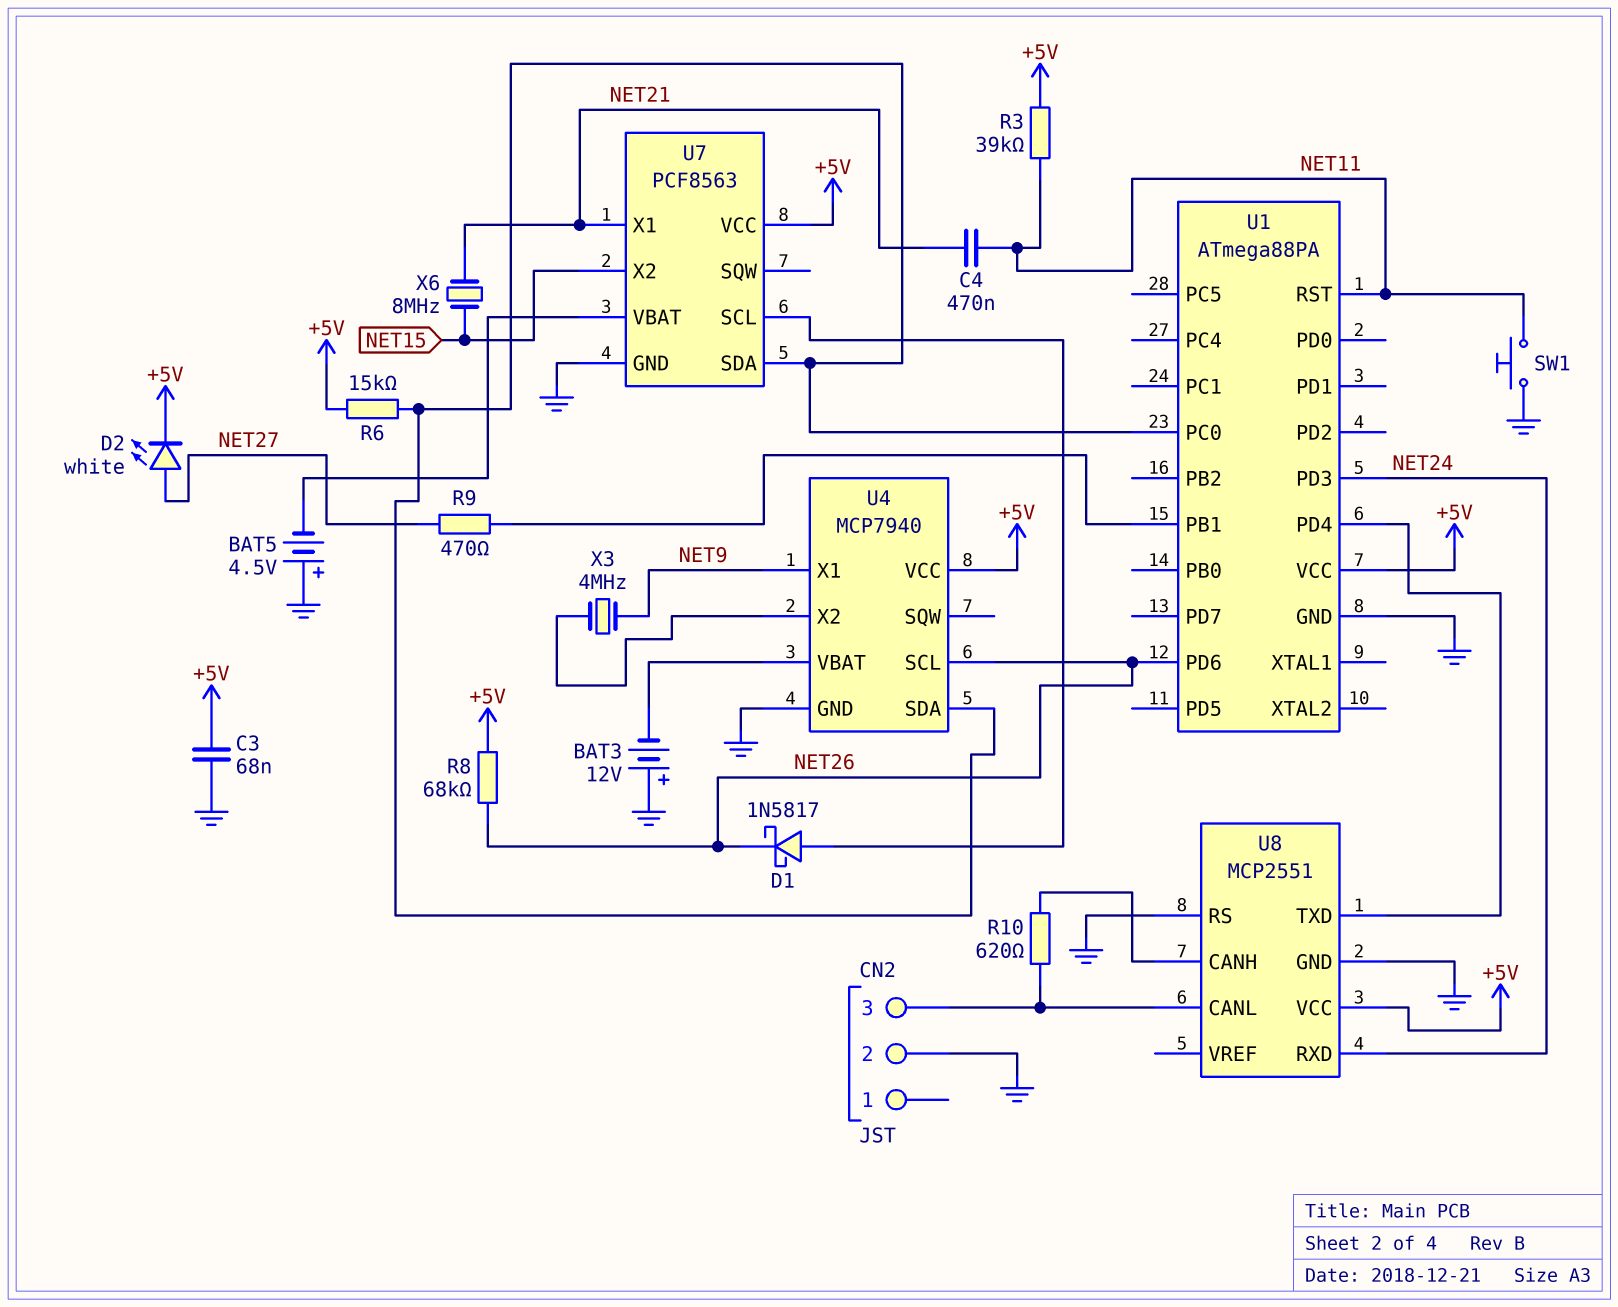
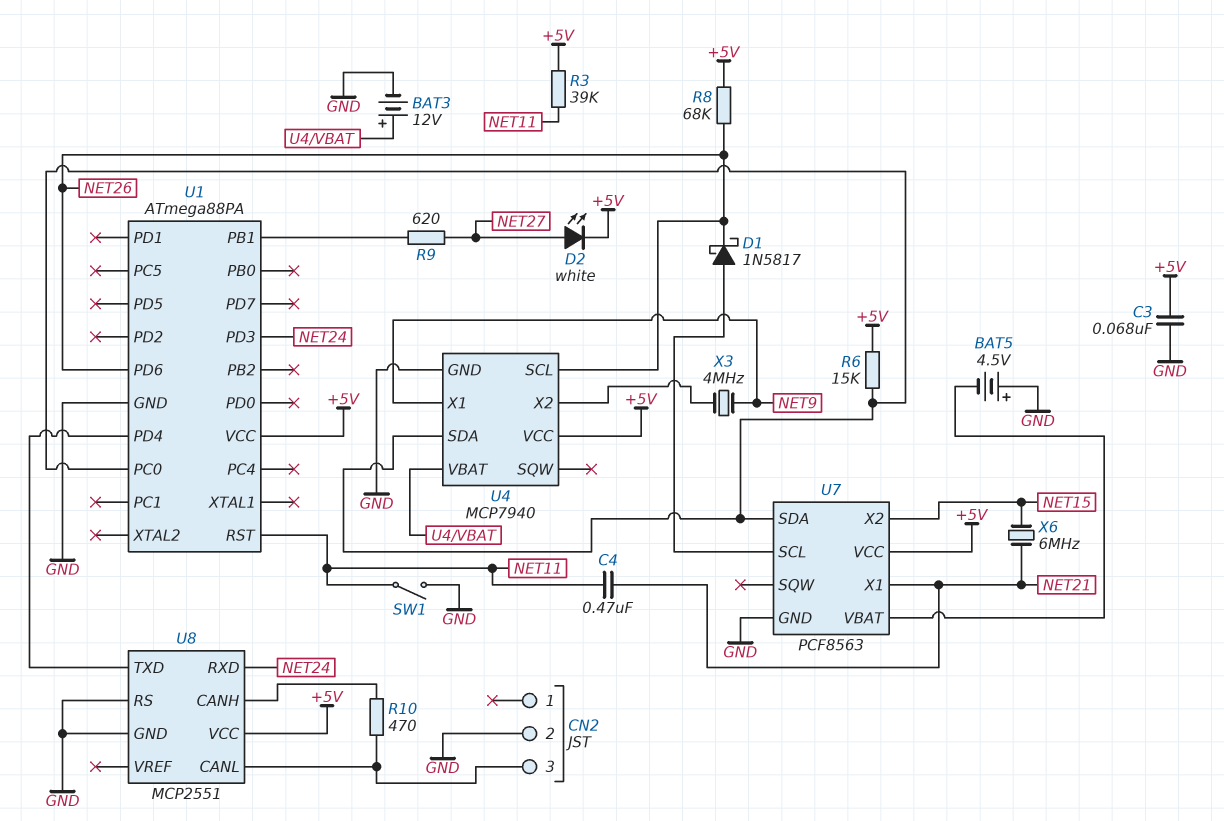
BAT3: 12V (plus GND, minus U4/VBAT) -> 12V (plus U4/VBAT, minus GND)
R9: 470 (NET27, U1/PB1) -> 620 (NET27, U1/PB1)
R10: 620 (CN2/3, U8/CANH) -> 470 (CN2/3, U8/CANH)
SW1: button (GND, NET11) -> switch (GND, NET11)
X6: 8MHz (NET15, NET21) -> 6MHz (NET15, NET21)

